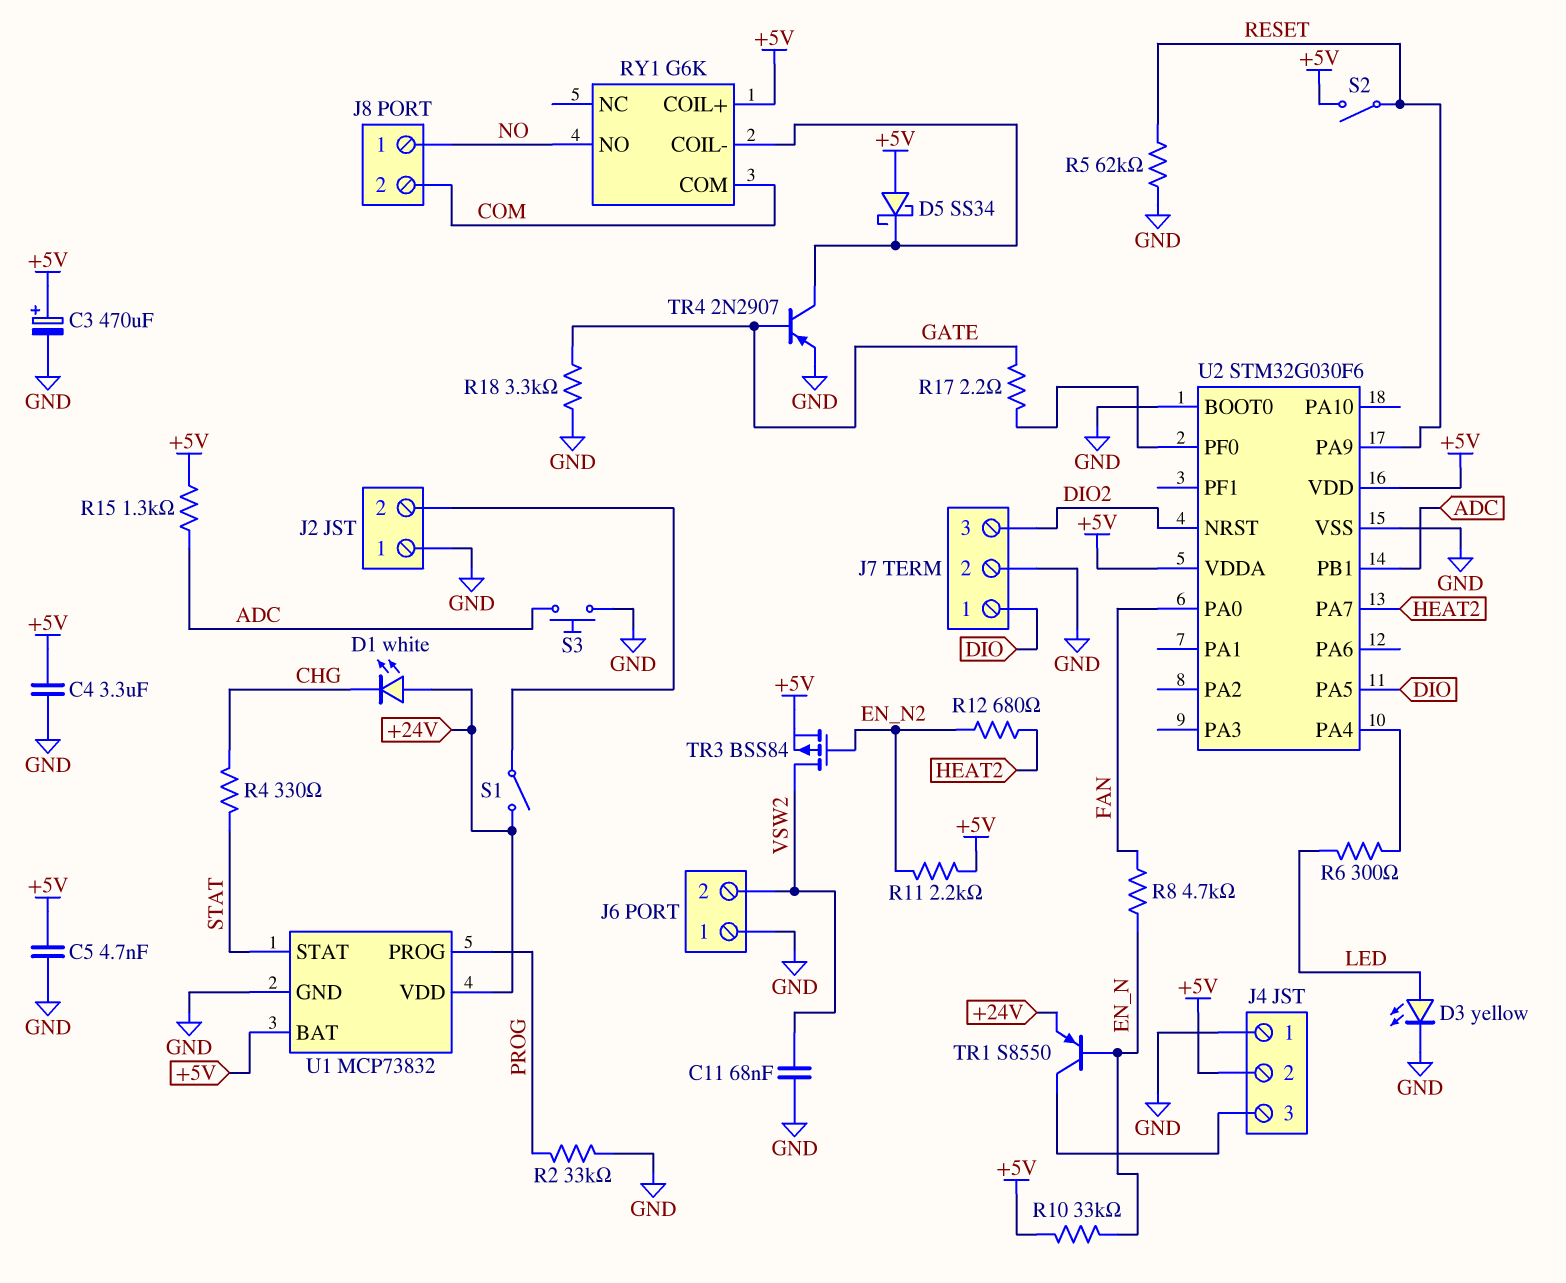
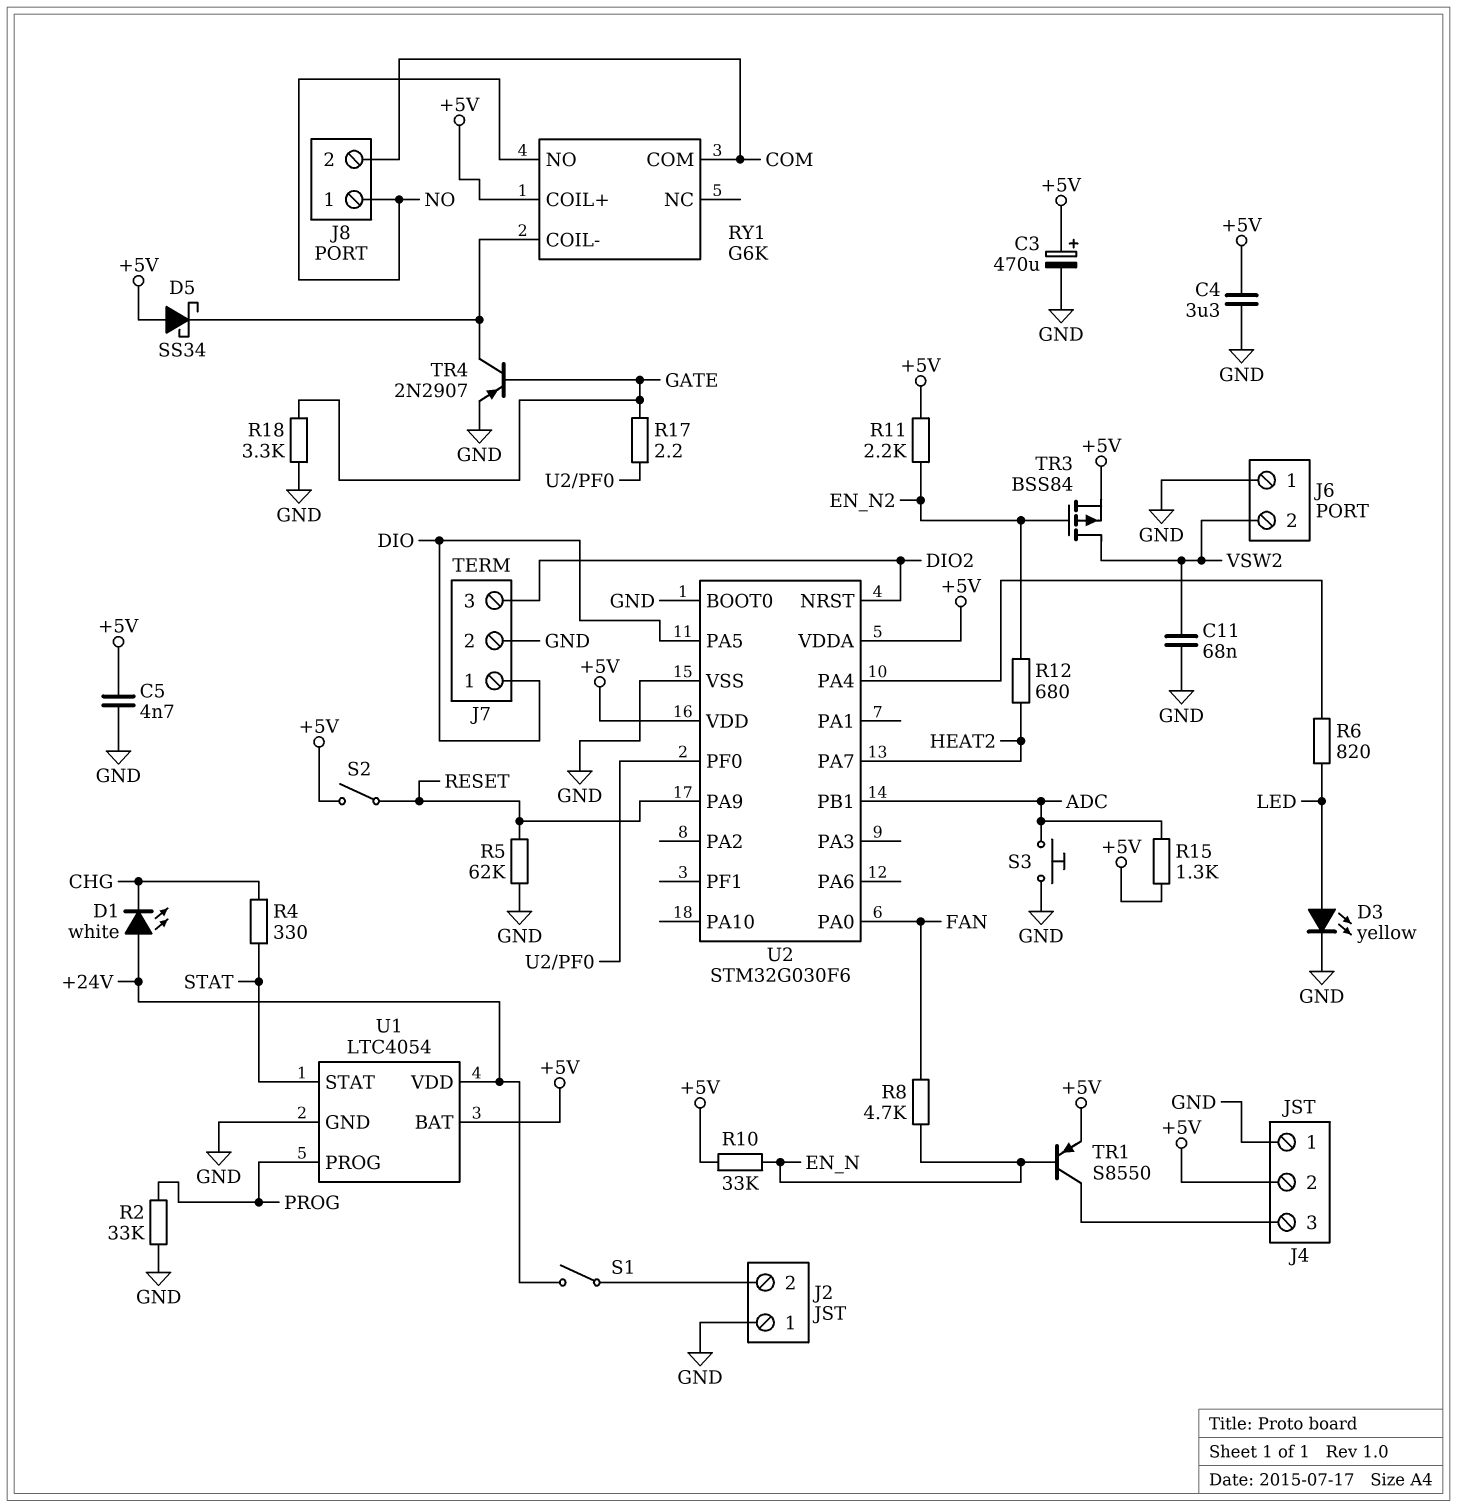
R6: 300 (LED, U2/PA4) -> 820 (LED, U2/PA4)
TR1: PNP S8550 (B EN_N, C J4/3, E +24V) -> PNP S8550 (B EN_N, C J4/3, E +5V)
U1: MCP73832 -> LTC4054

